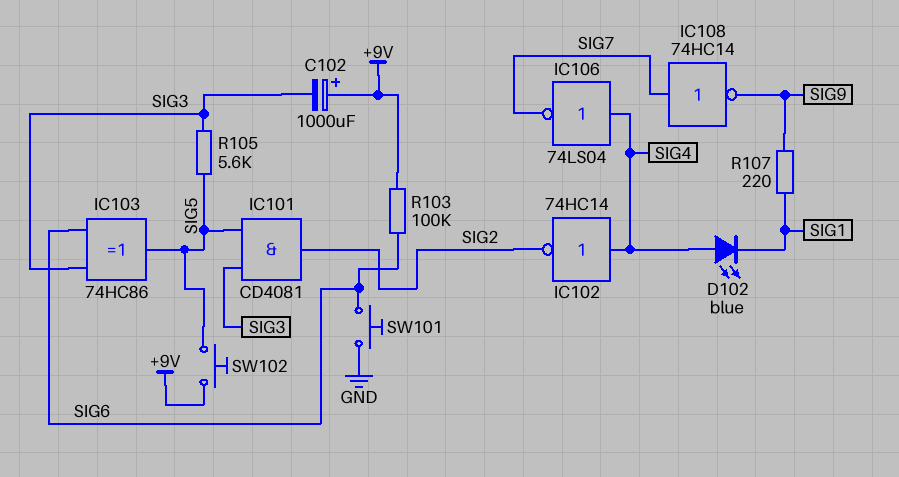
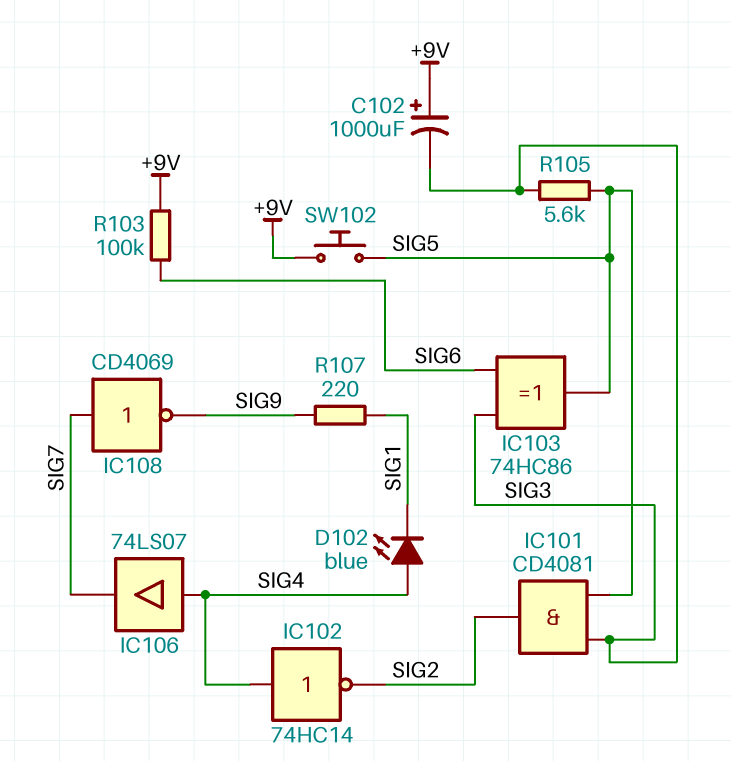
IC106: NOT 74LS04 (in SIG4, out SIG7) -> buffer 74LS07 (in SIG4, out SIG7)
IC108: NOT 74HC14 (in SIG7, out SIG9) -> NOT CD4069 (in SIG7, out SIG9)
SW101: button (GND, SIG6) -> none

